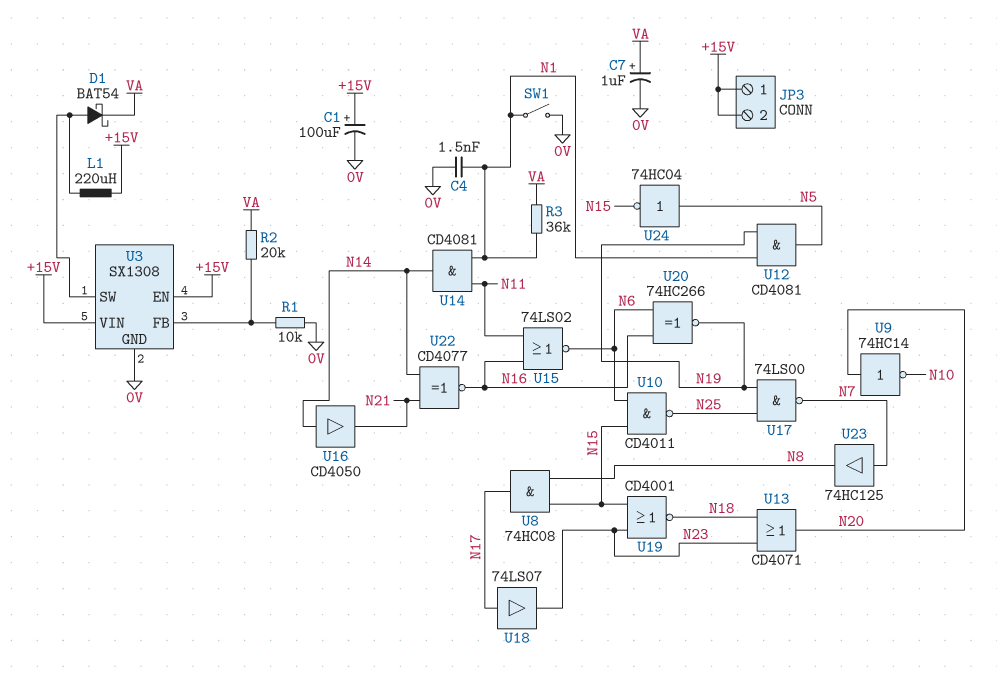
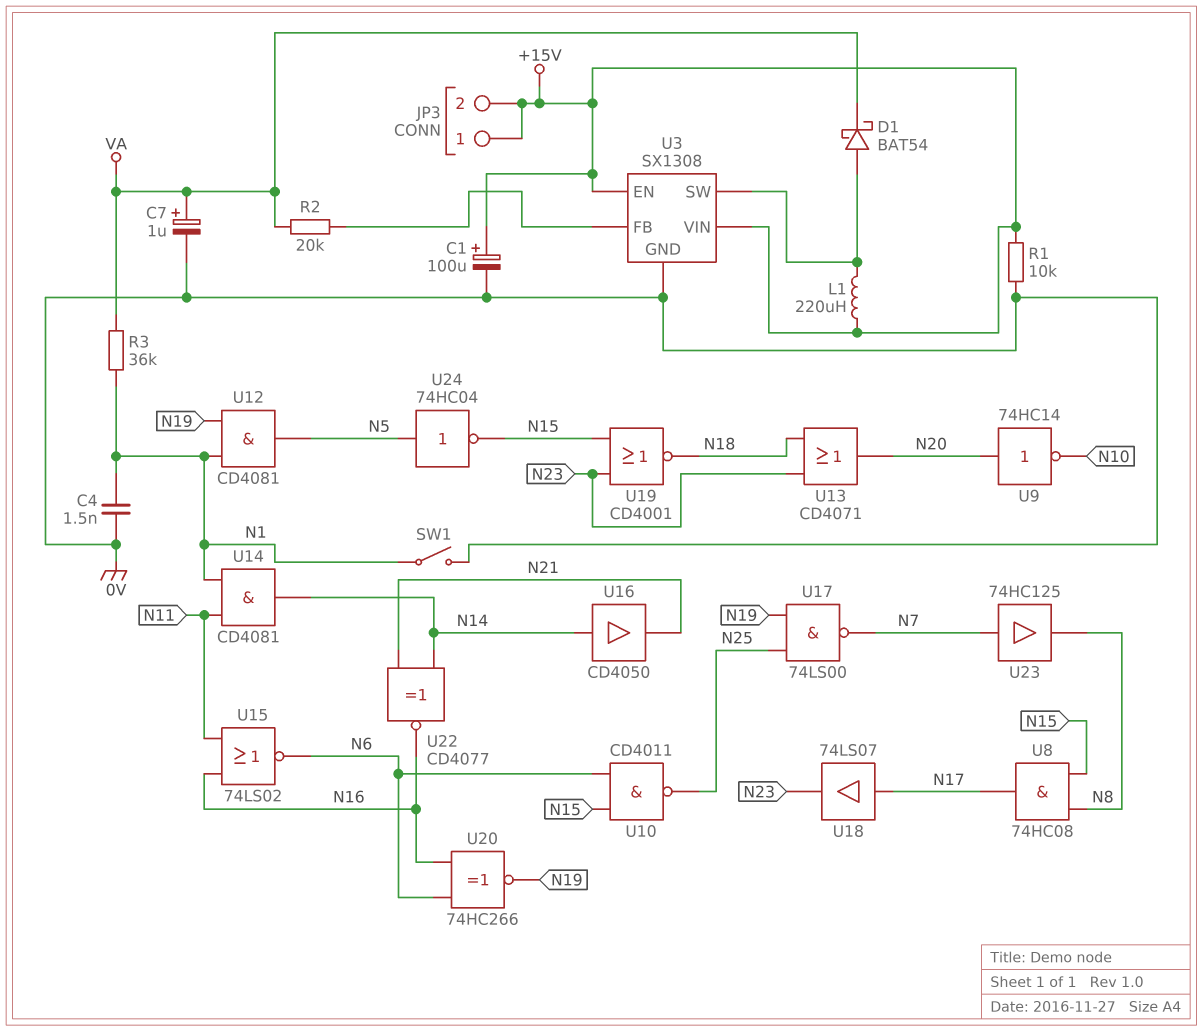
R1: 10k (0V, U3/FB) -> 10k (+15V, 0V)

